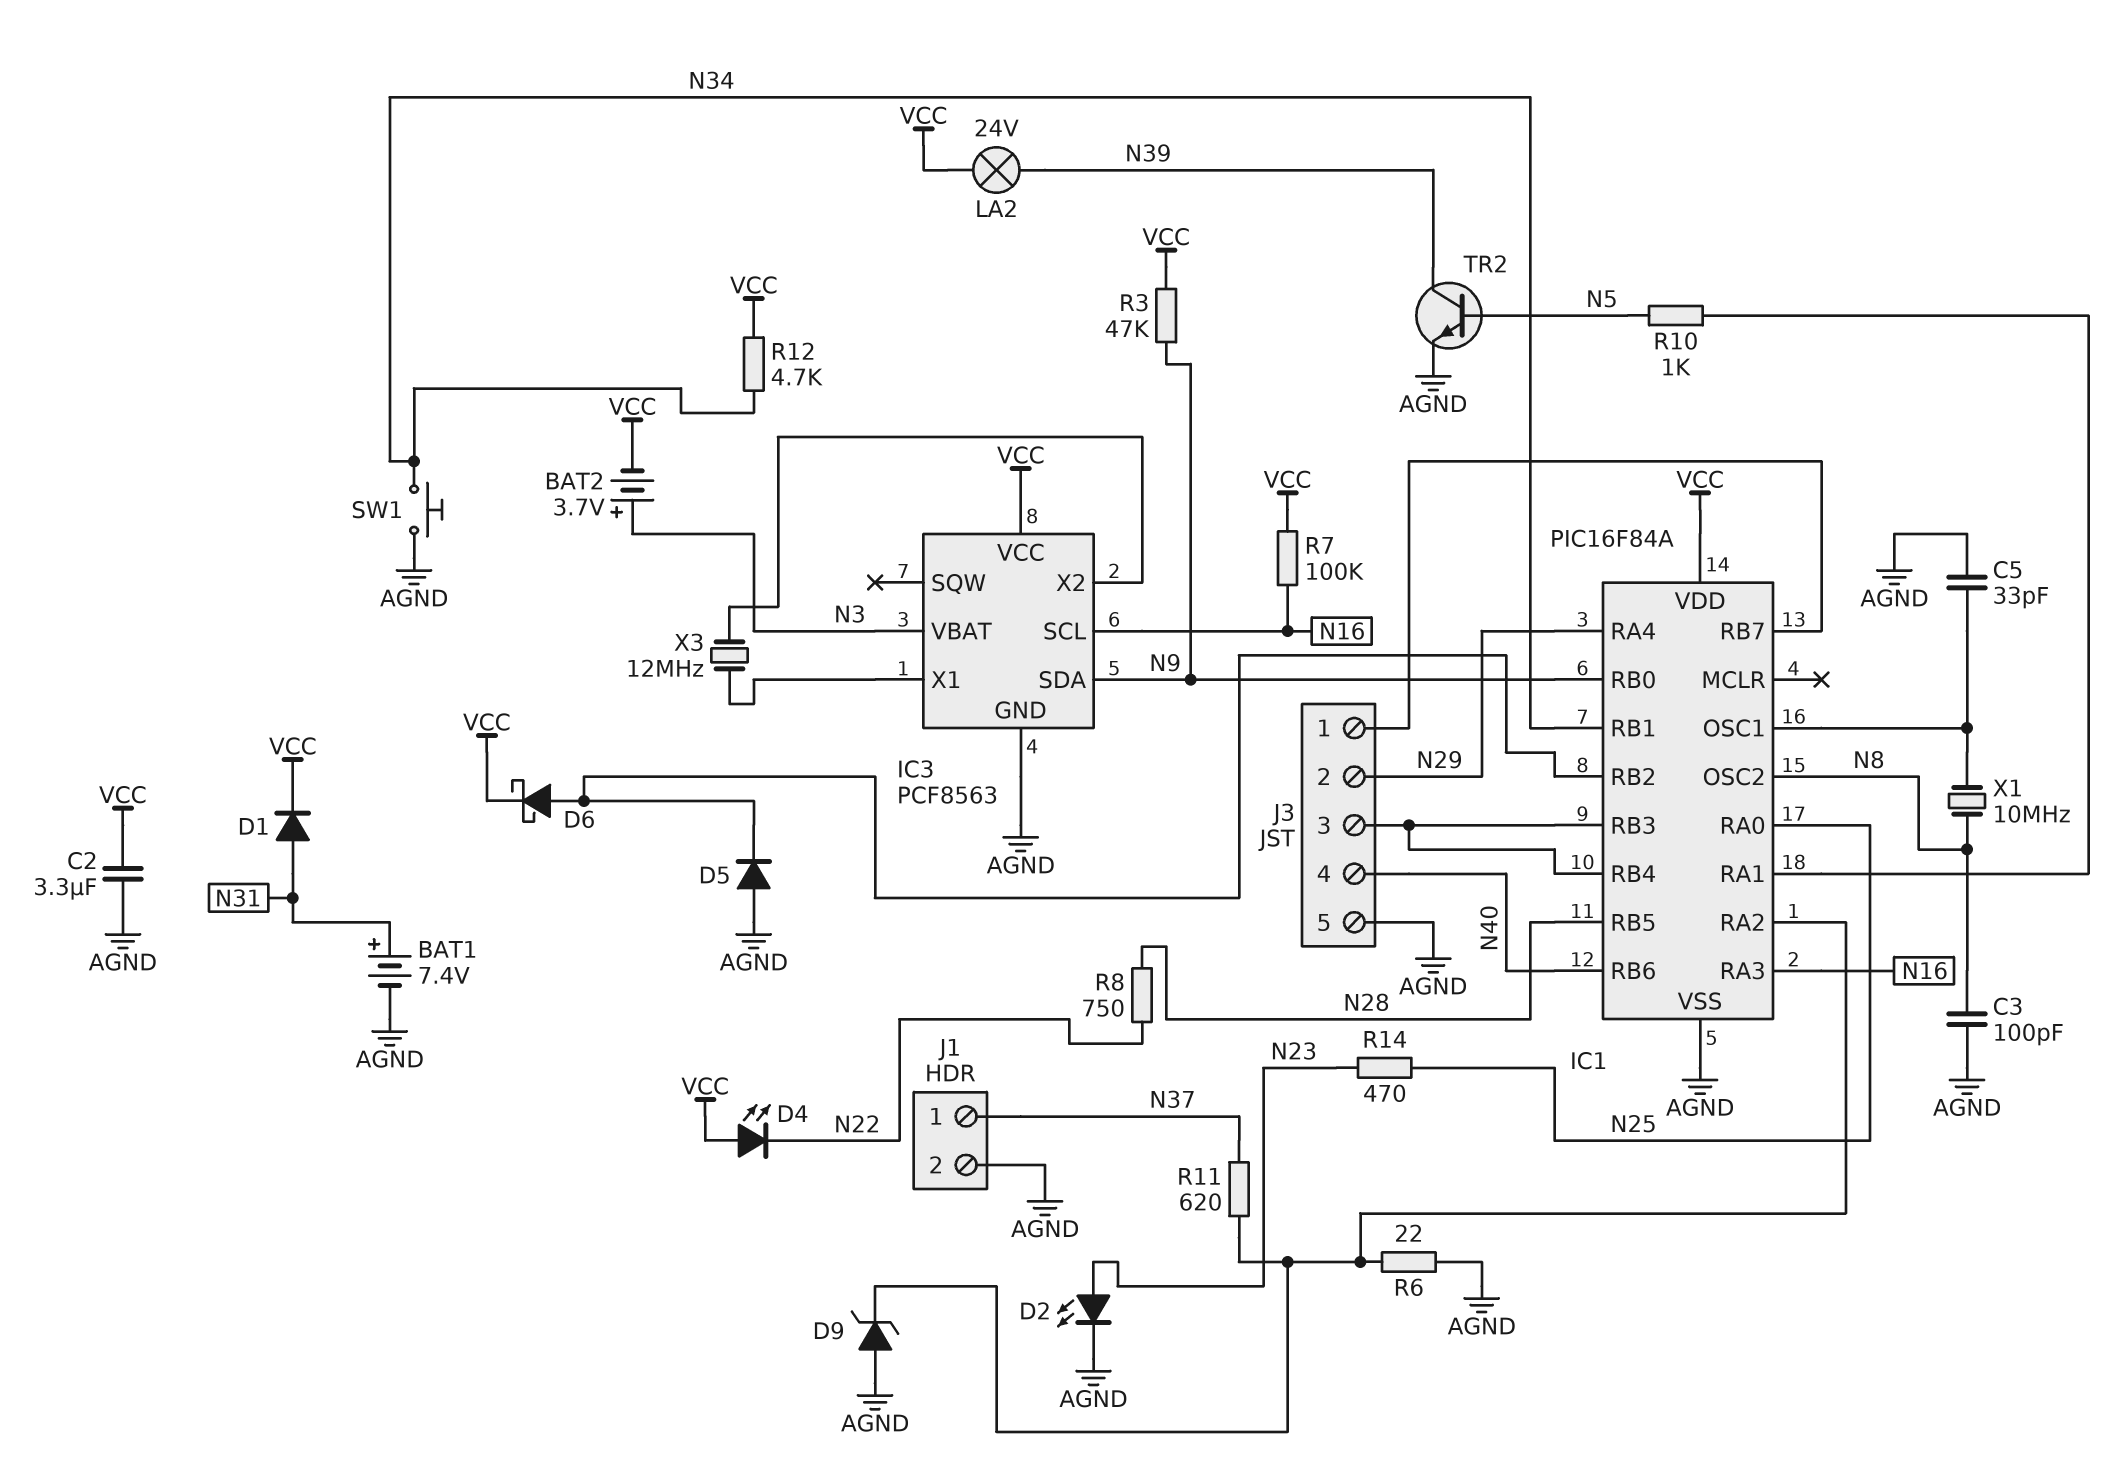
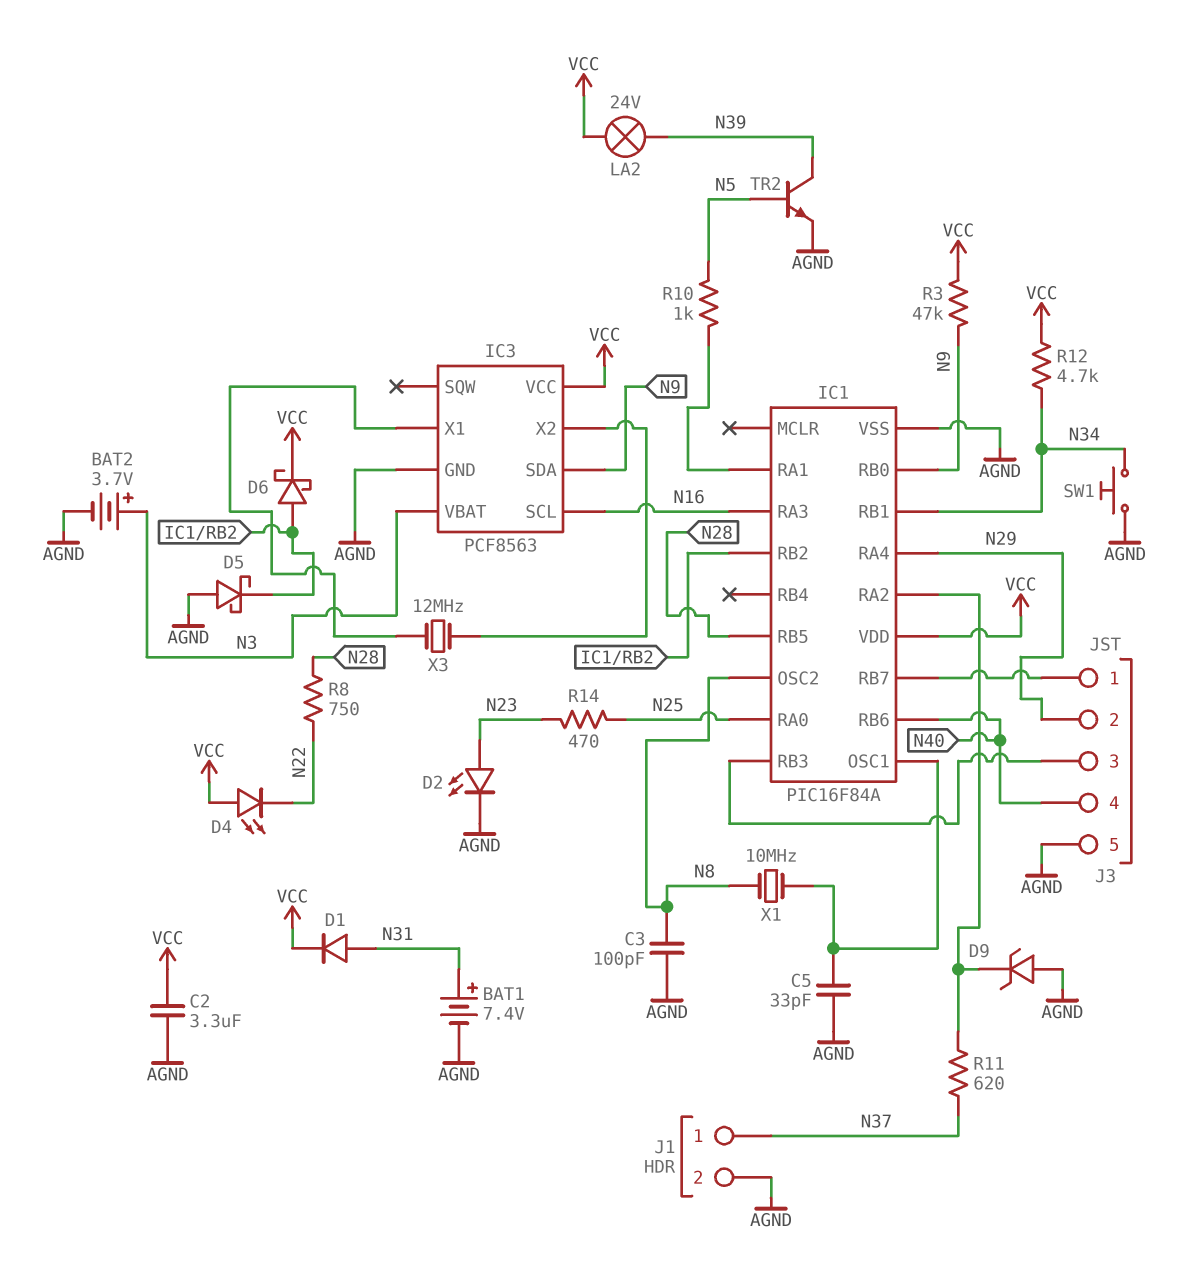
BAT2: 3.7V (plus N3, minus VCC) -> 3.7V (plus N3, minus AGND)
D5: diode (A AGND, K IC1/RB2) -> schottky (A AGND, K IC1/RB2)
IC1 pin RB4: IC1/RB3 -> none
R6: 22 (AGND, IC1/RA2) -> none
R7: 100k (N16, VCC) -> none

